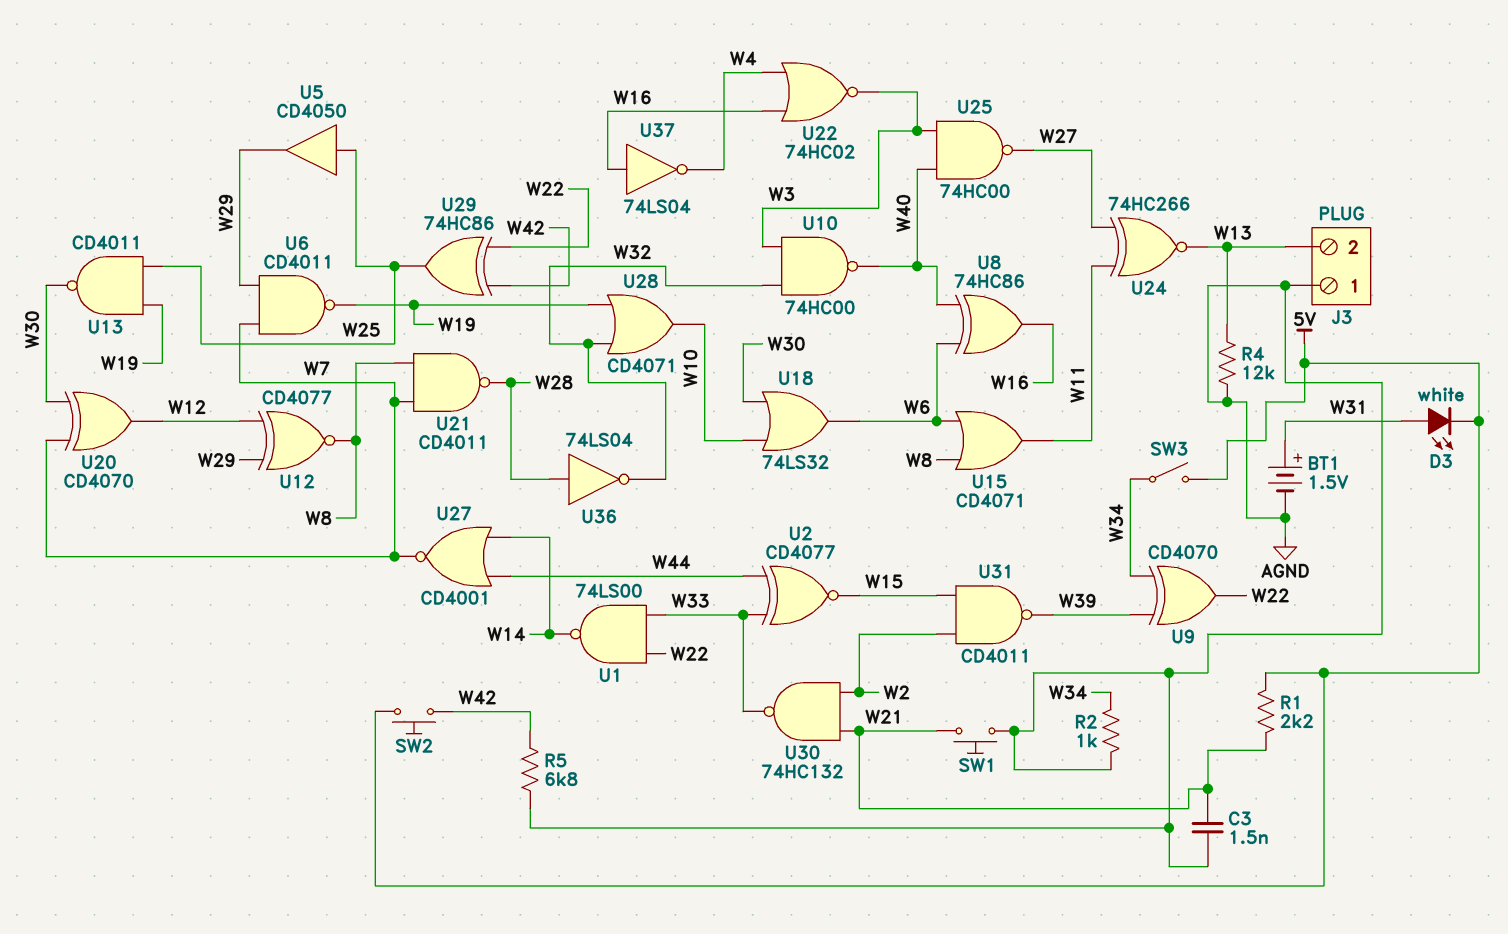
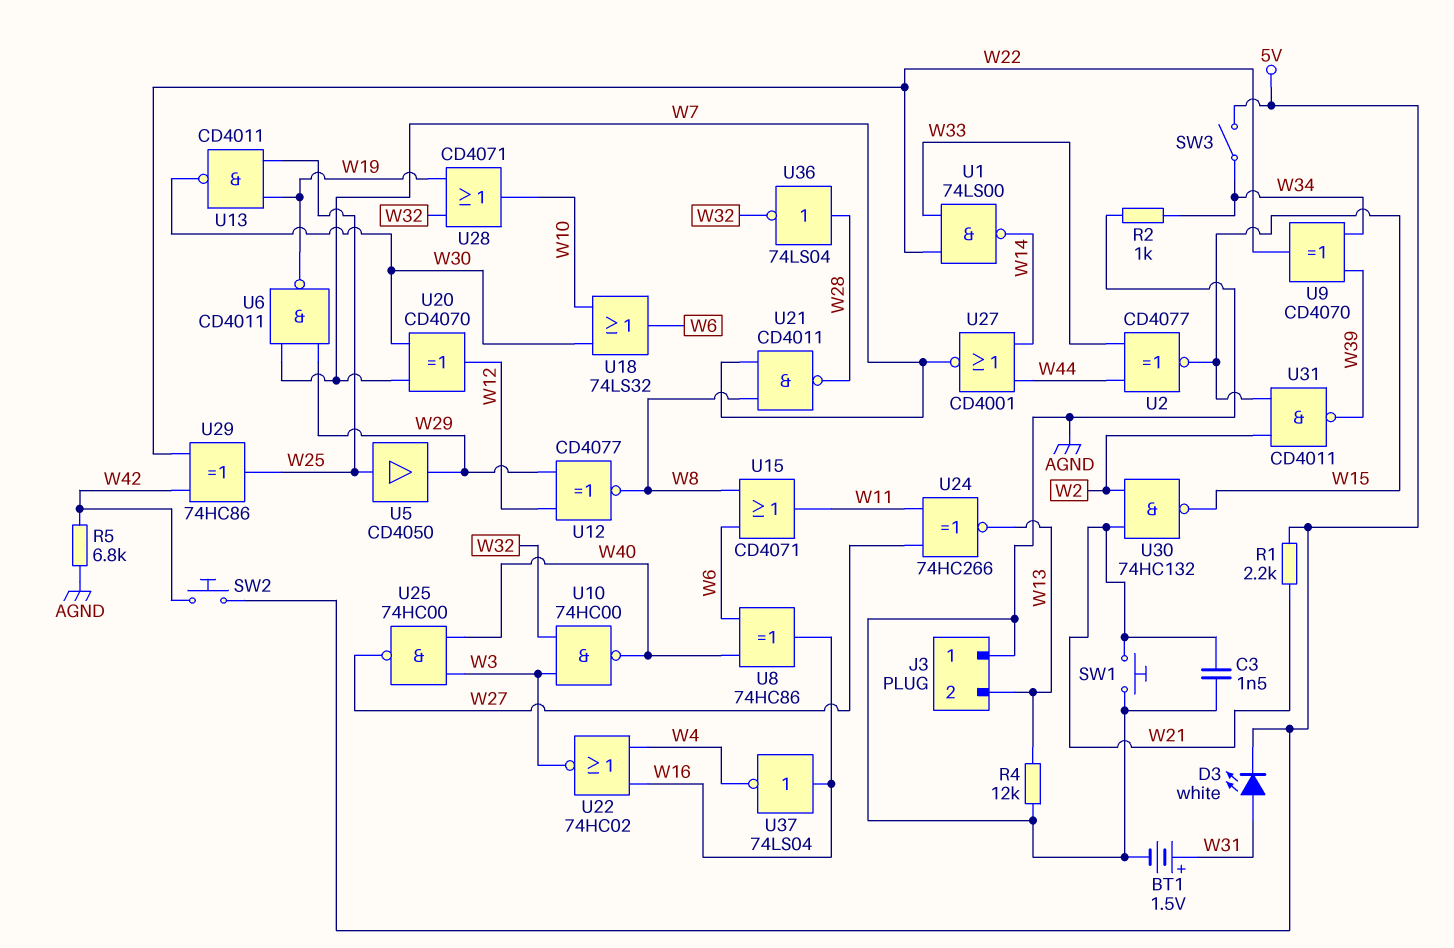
U30: NAND 74HC132 (in W2, in W21, out W33) -> NAND 74HC132 (in W2, in W21, out W15)

